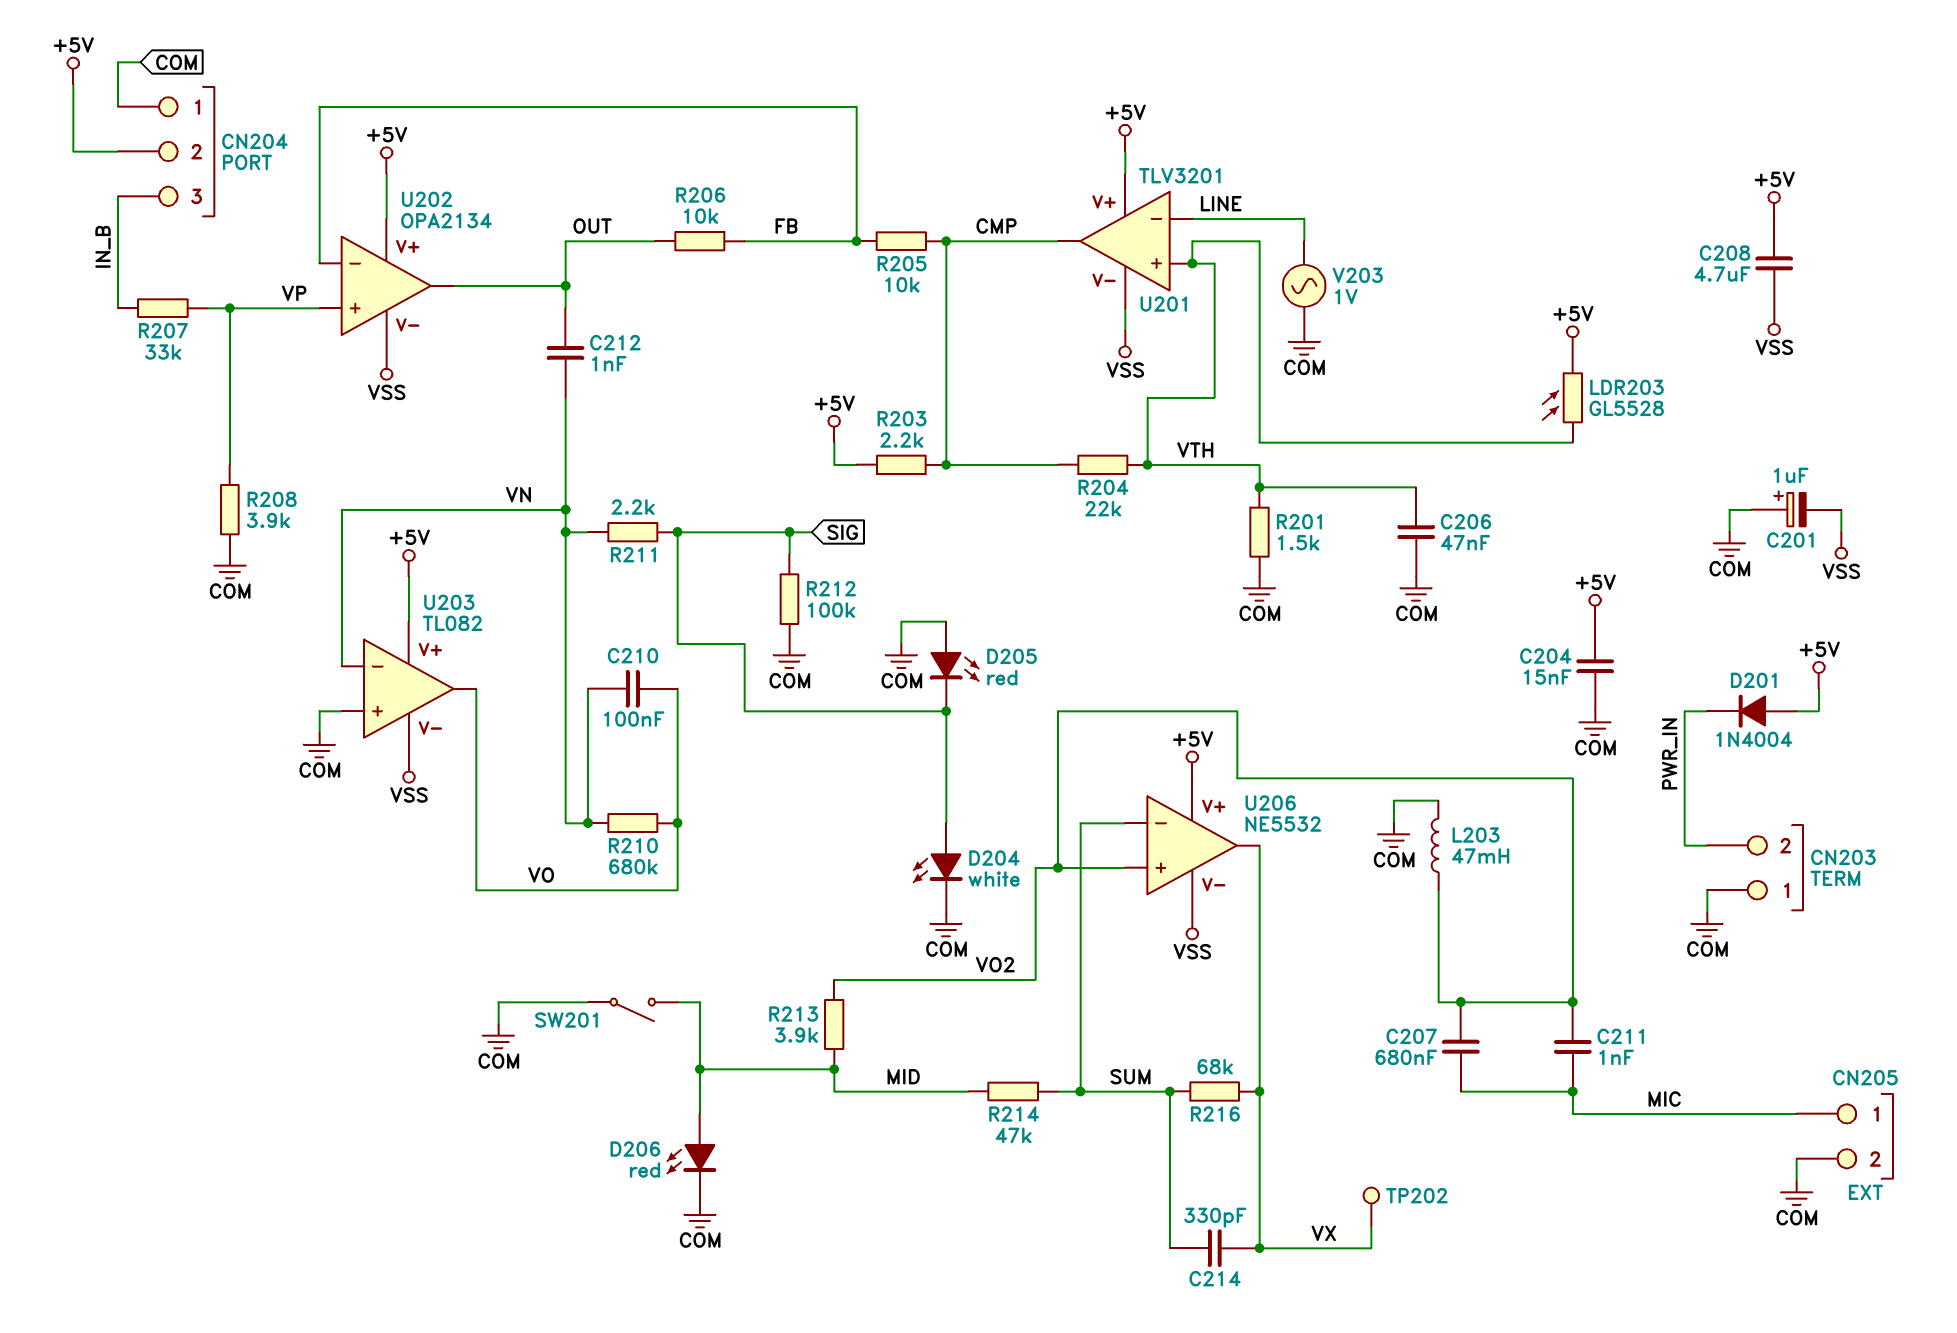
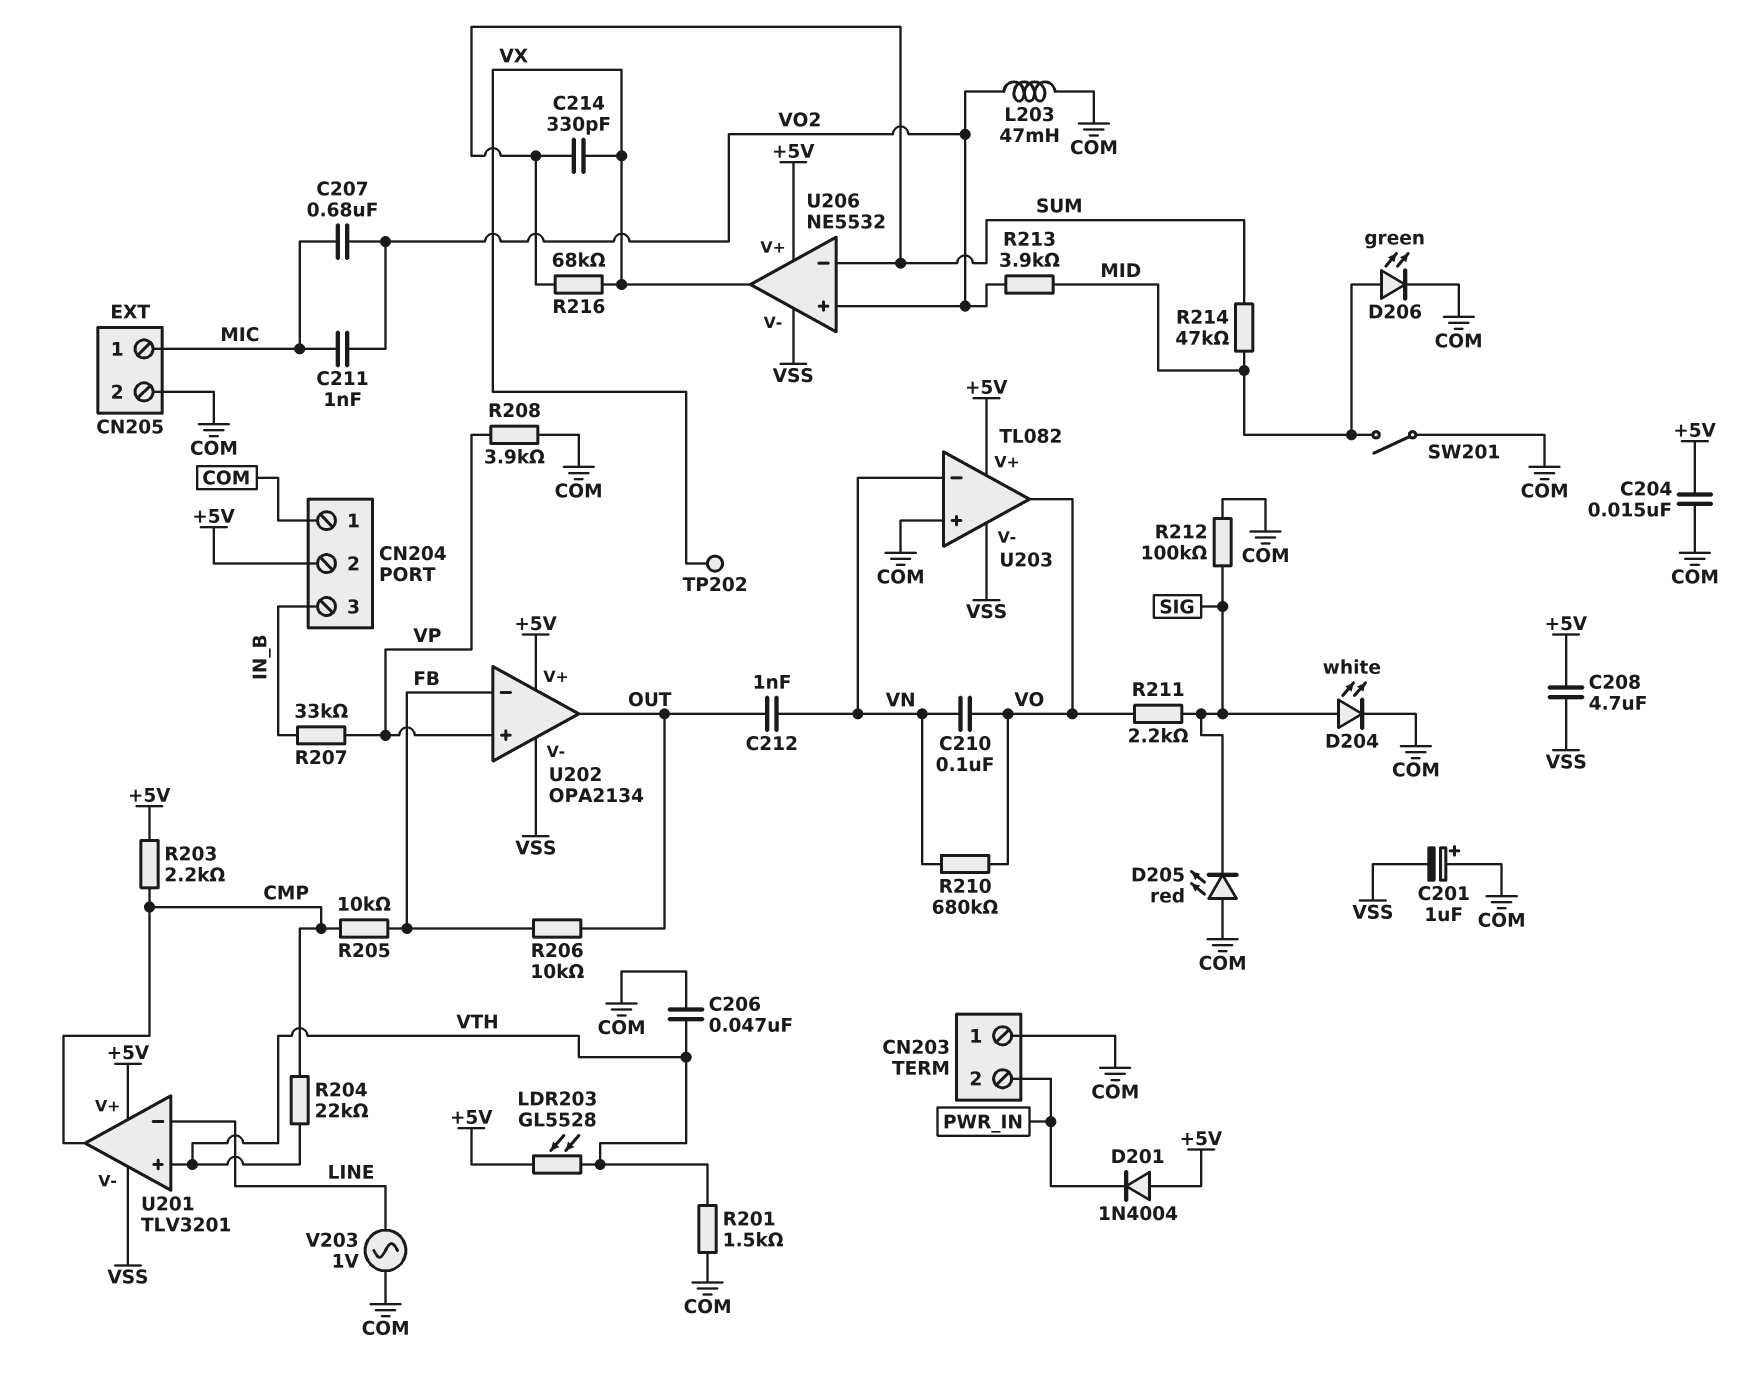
D206: LED red (A MID, K COM) -> LED green (A MID, K COM)
R211: 2.2k (SIG, VN) -> 2.2k (SIG, VO)

